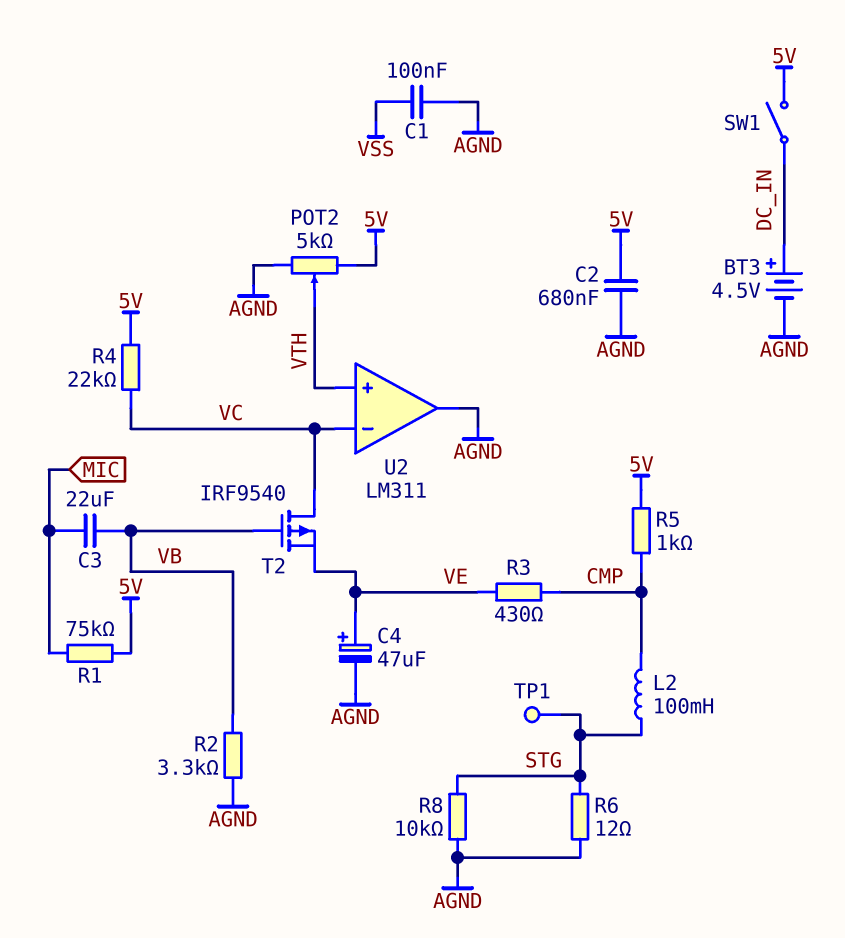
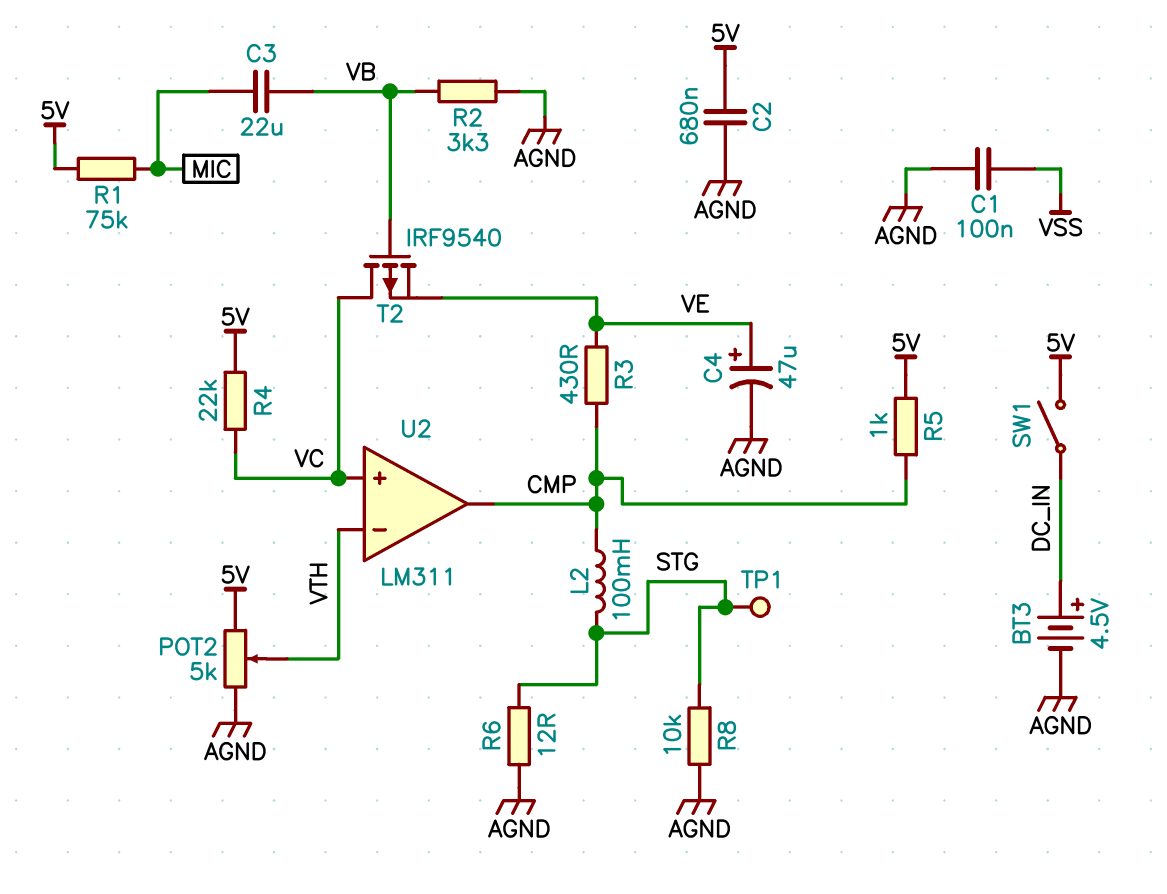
U2 pin in+: VTH -> VC
U2 pin in-: VC -> VTH
U2 pin out: AGND -> CMP

